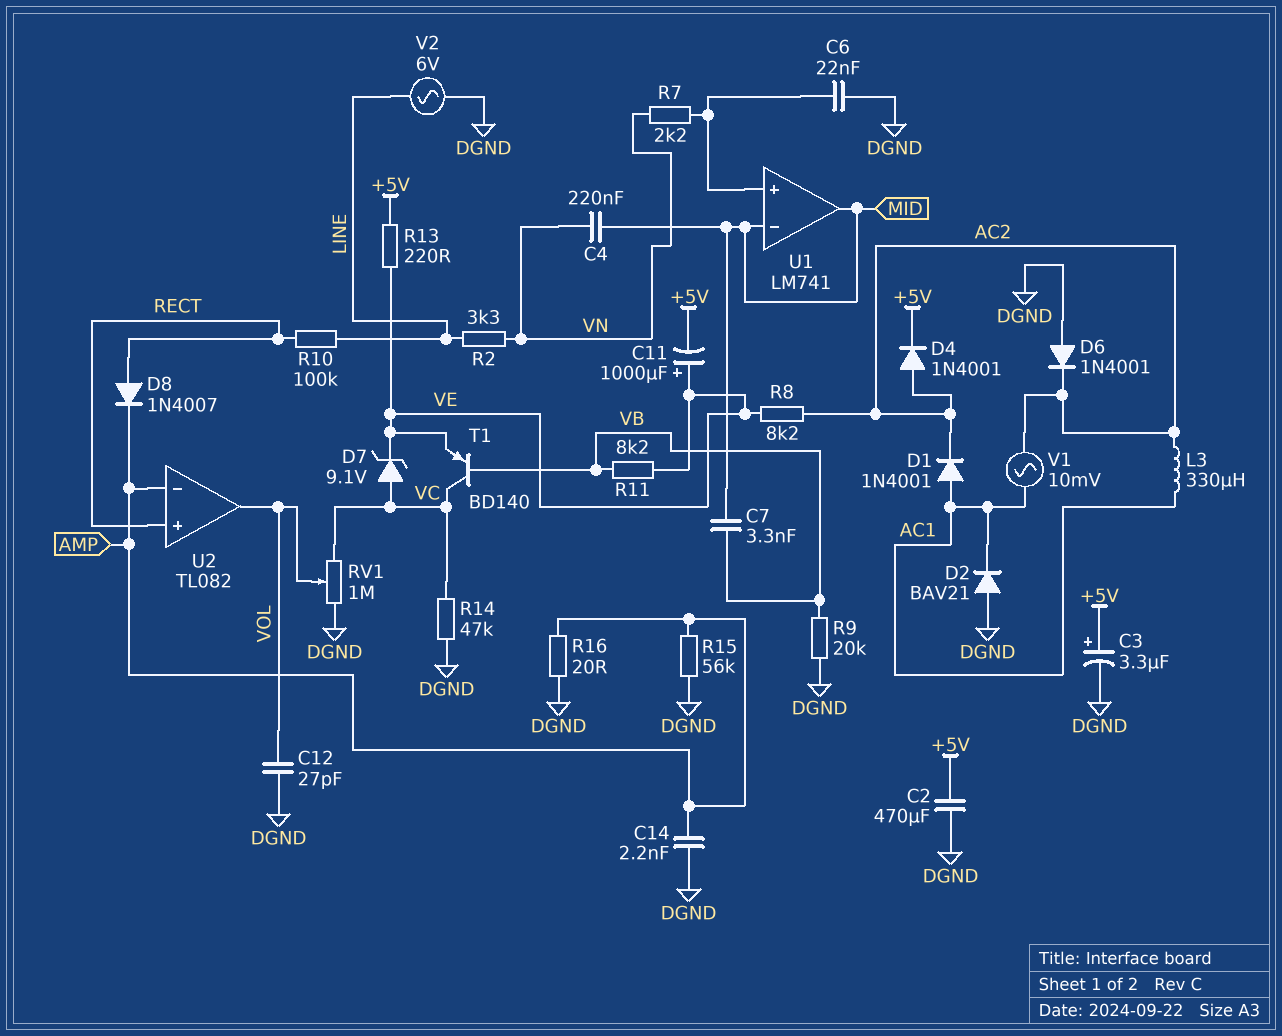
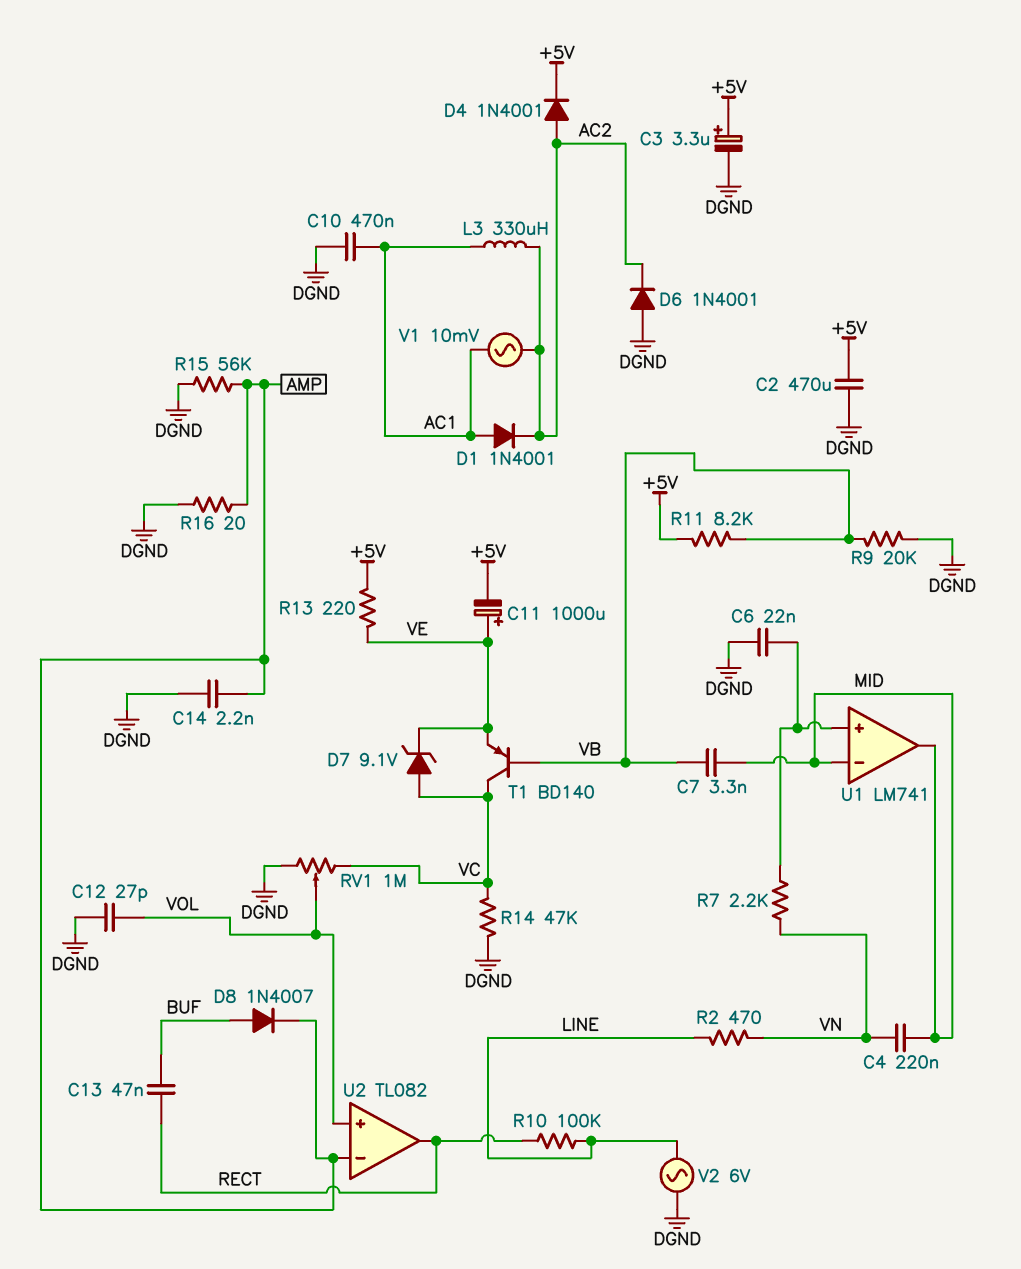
C10: none -> 470nF (AC1, DGND)
C13: none -> 47nF (BUF, RECT)
D2: diode BAV21 (A DGND, K AC1) -> none
D8: diode 1N4007 (A RECT, K AMP) -> diode 1N4007 (A BUF, K AMP)
R2: 3.3k (LINE, VN) -> 470 (LINE, VN)
R8: 8.2k (AC2, VE) -> none
R11: 8.2k (VB, VE) -> 8.2k (+5V, VB)
U2 pin in+: RECT -> VOL
U2 pin out: VOL -> RECT

